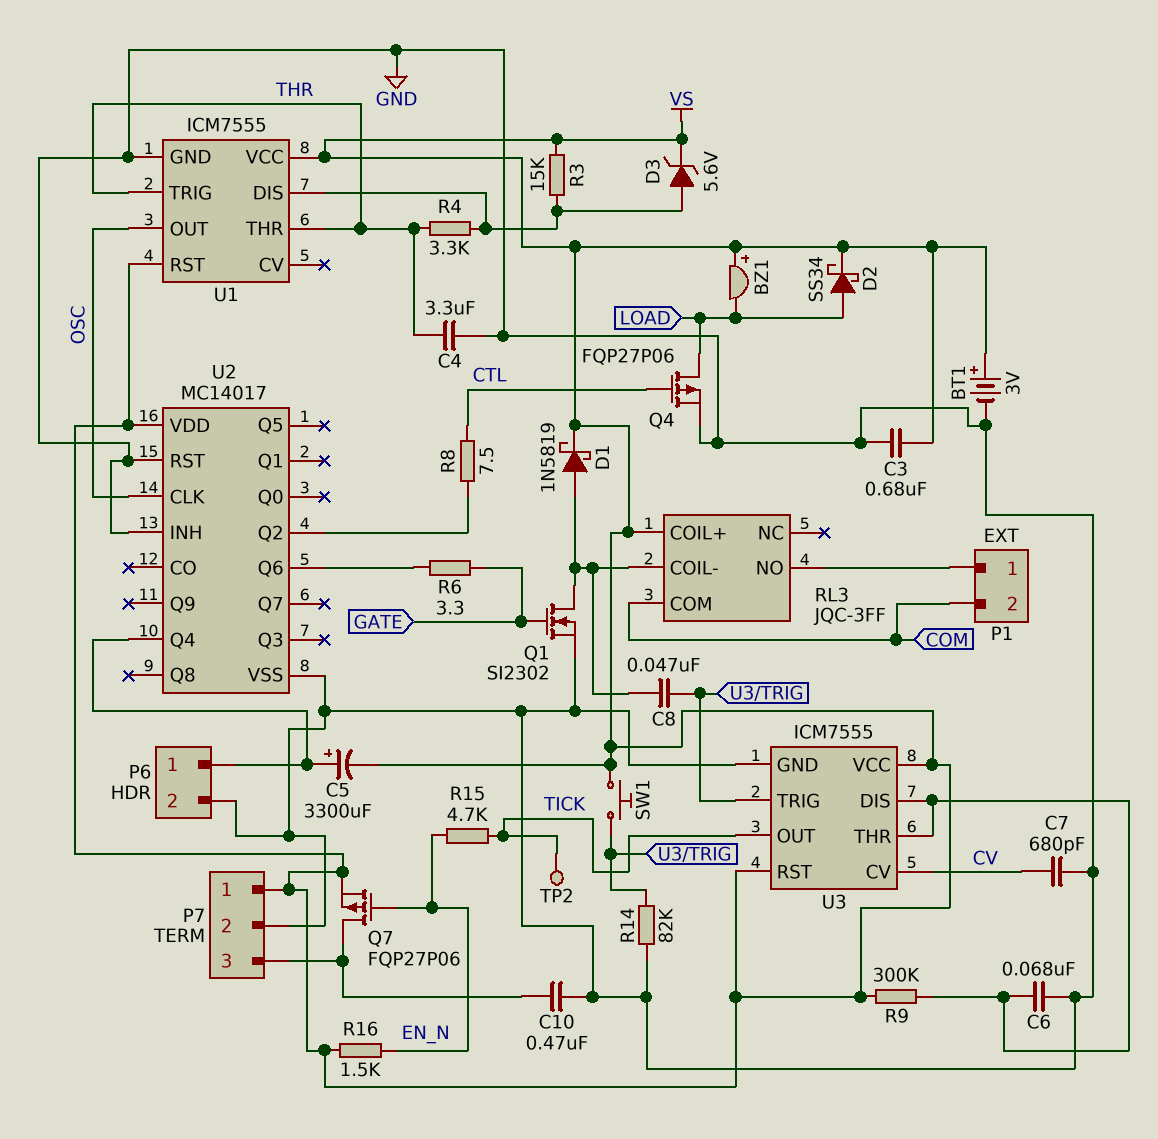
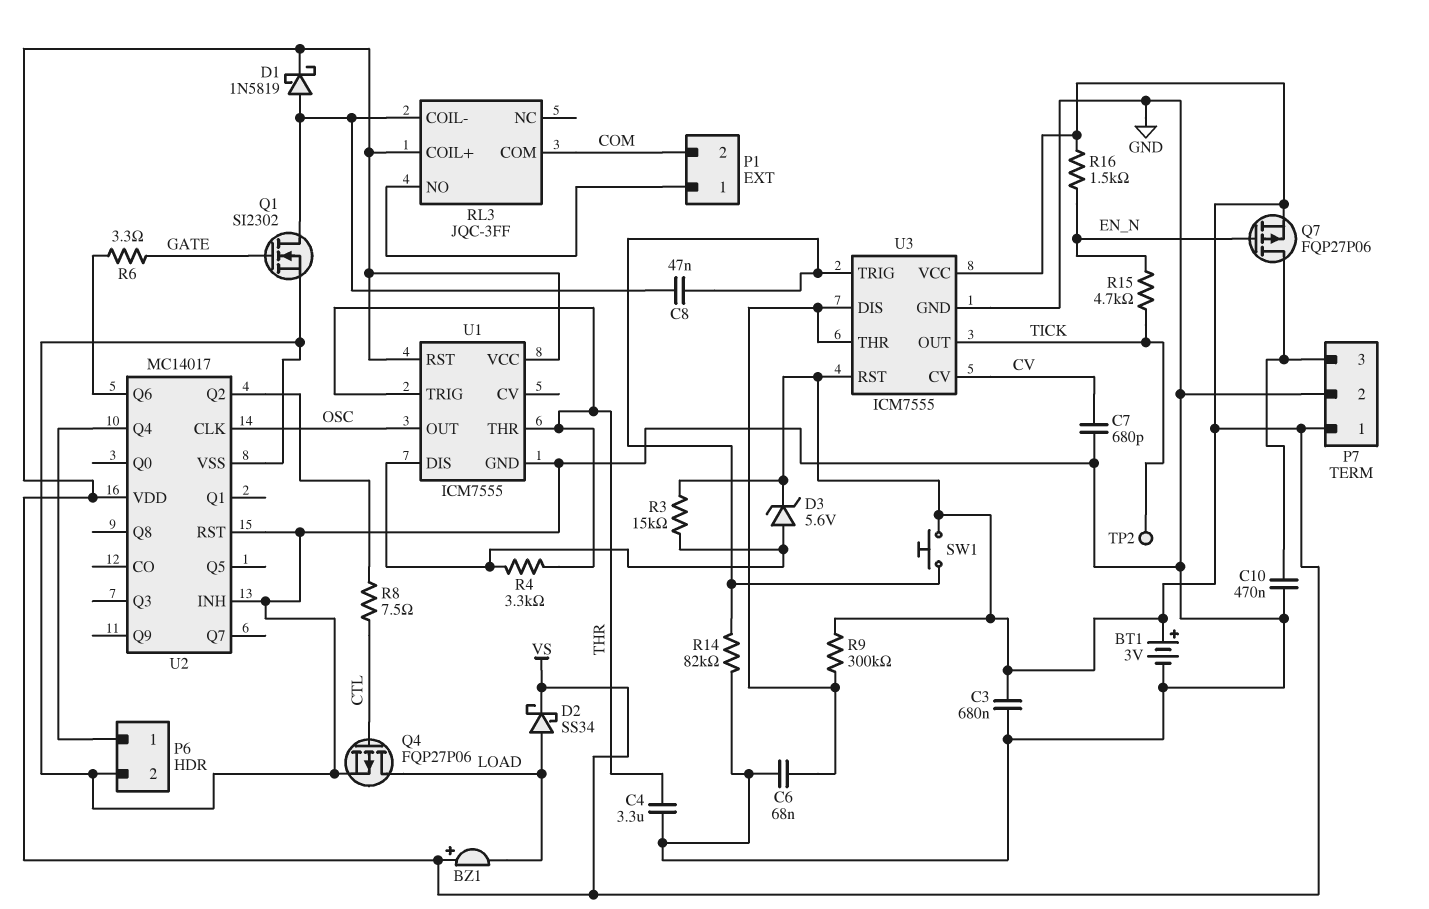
C5: 3300uF (plus P6/1, minus VS) -> none

